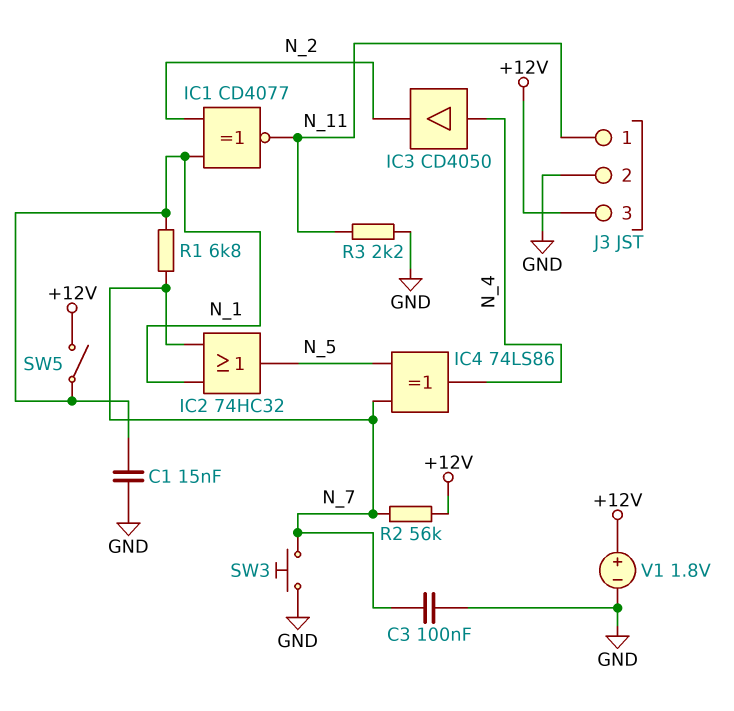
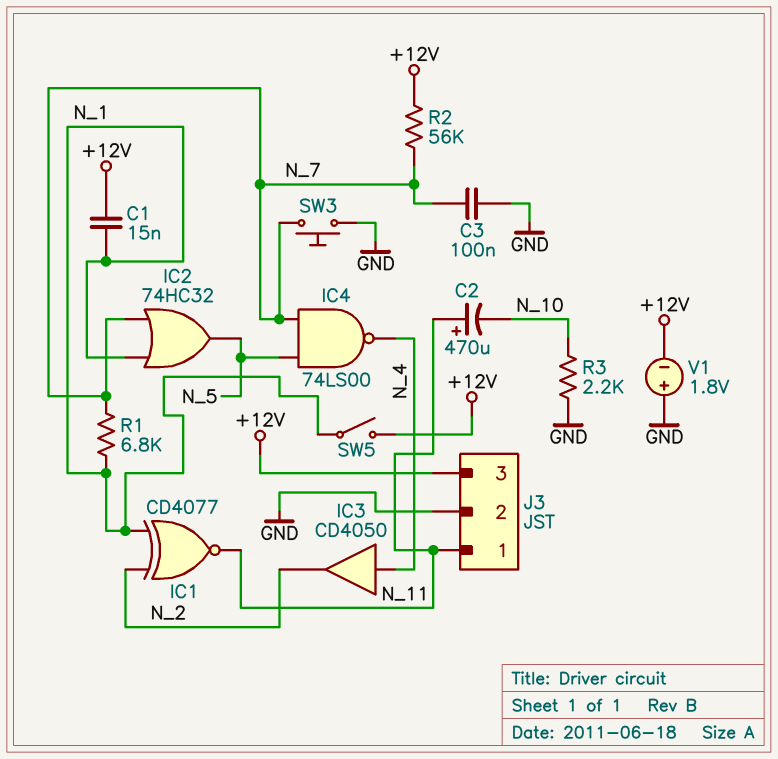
C1: 15nF (GND, N_1) -> 15nF (+12V, N_1)
C2: none -> 470uF (plus N_11, minus N_10)
IC4: XOR 74LS86 (in N_5, in N_7, out N_4) -> NAND 74LS00 (in N_5, in N_7, out N_4)
R3: 2.2k (GND, N_11) -> 2.2k (GND, N_10)
V1: 1.8V (plus +12V, minus GND) -> 1.8V (plus GND, minus +12V)

